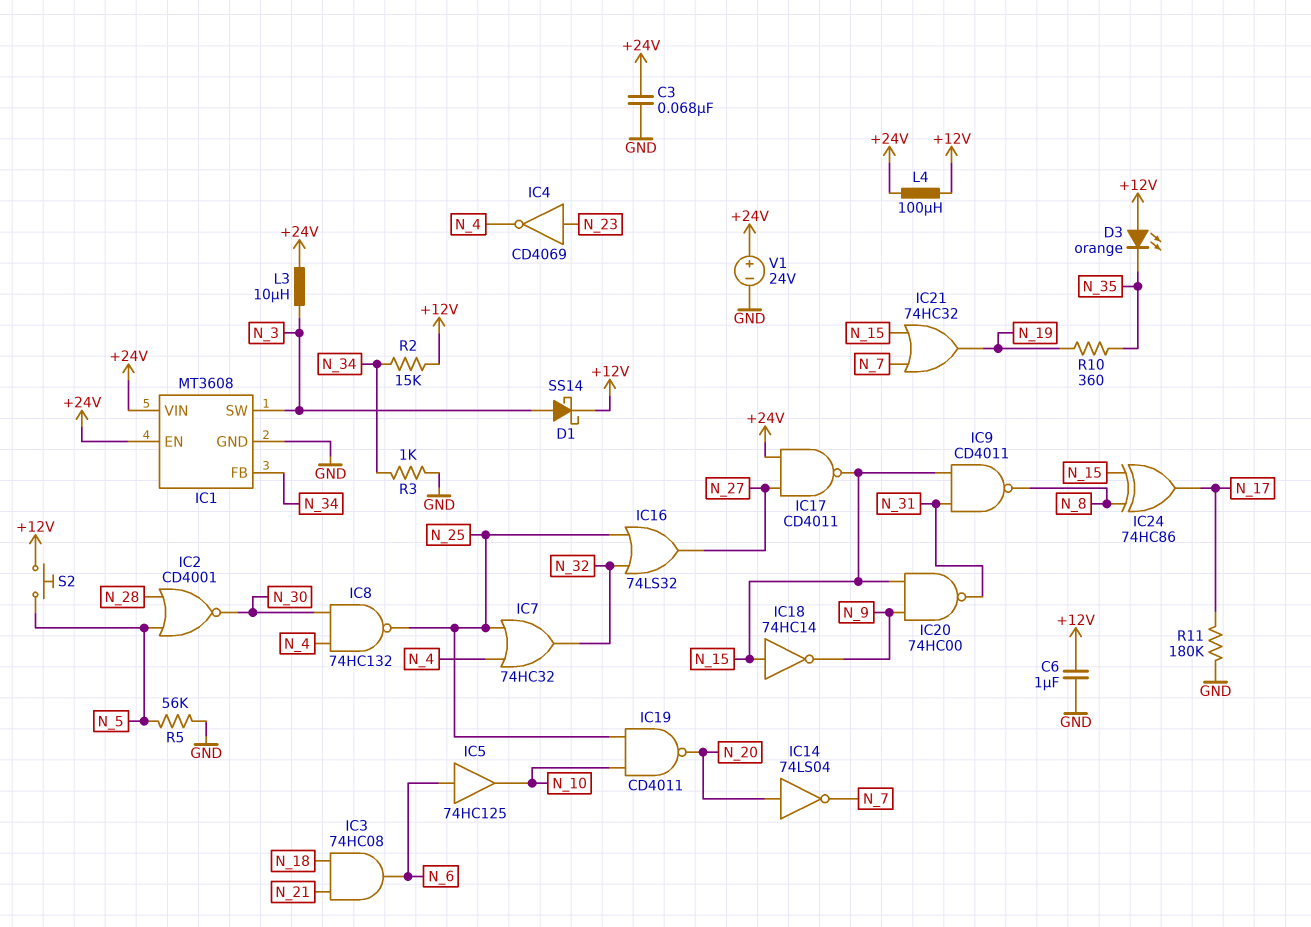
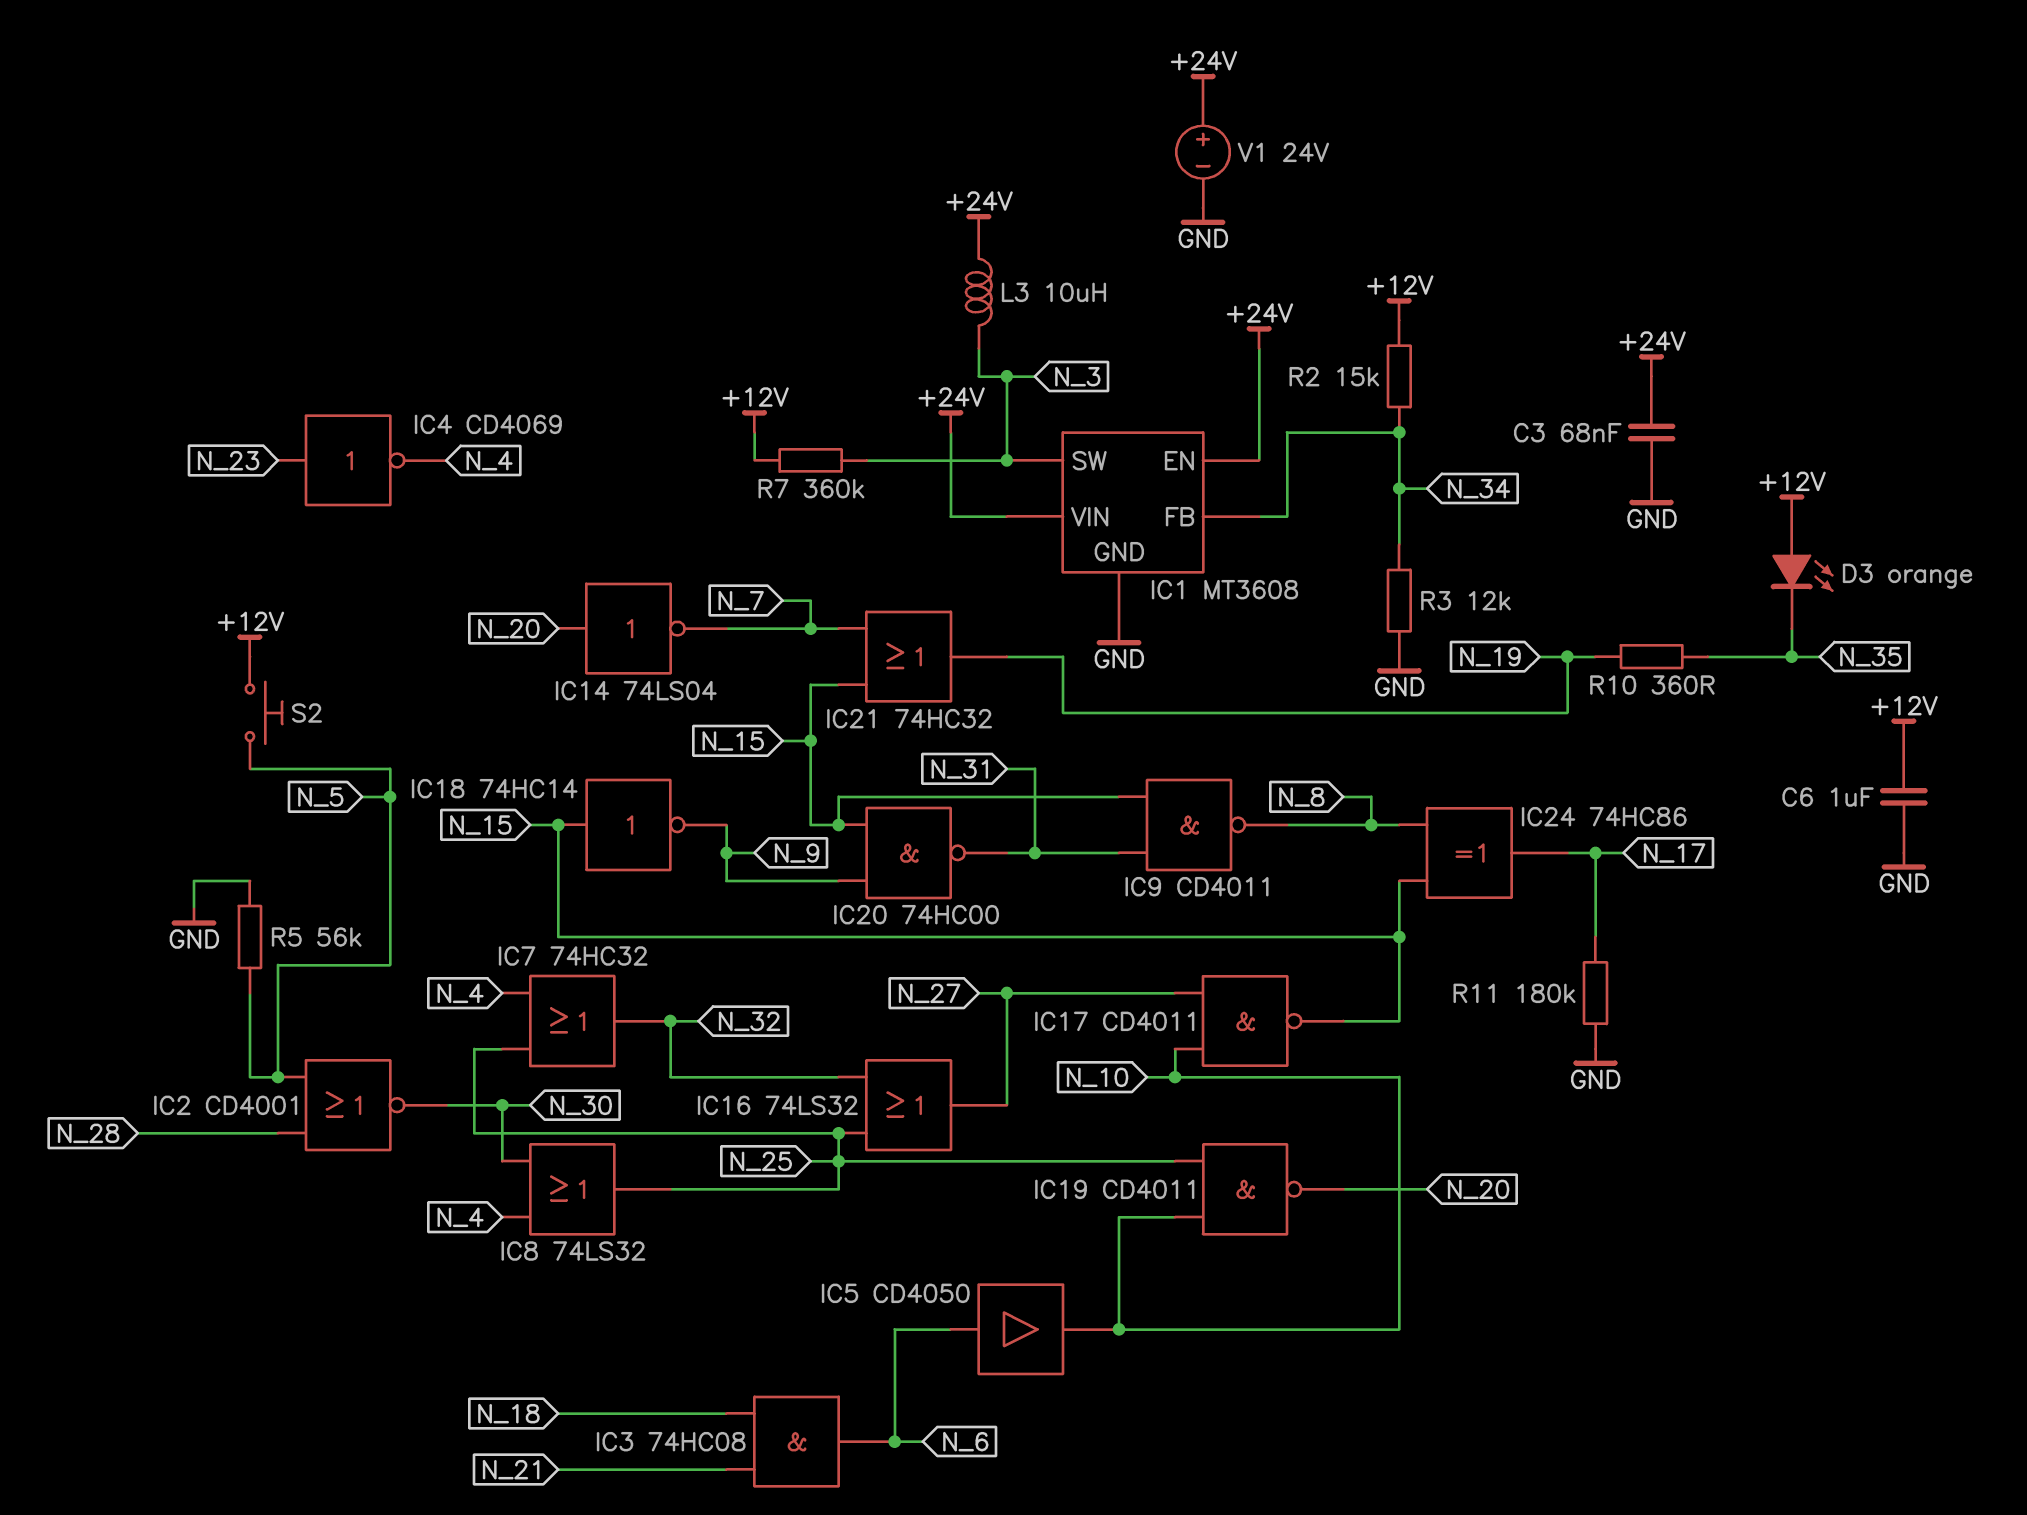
D1: schottky SS14 (A N_3, K +12V) -> none
IC5: buffer 74HC125 (in N_6, out N_10) -> buffer CD4050 (in N_6, out N_10)
IC8: NAND 74HC132 (in N_4, in N_30, out N_25) -> OR 74LS32 (in N_4, in N_30, out N_25)
IC17: NAND CD4011 (in +24V, in N_27, out N_15) -> NAND CD4011 (in N_10, in N_27, out N_15)
L4: 100uH (+12V, +24V) -> none
R3: 1k (GND, N_34) -> 12k (GND, N_34)
R7: none -> 360k (+12V, N_3)

